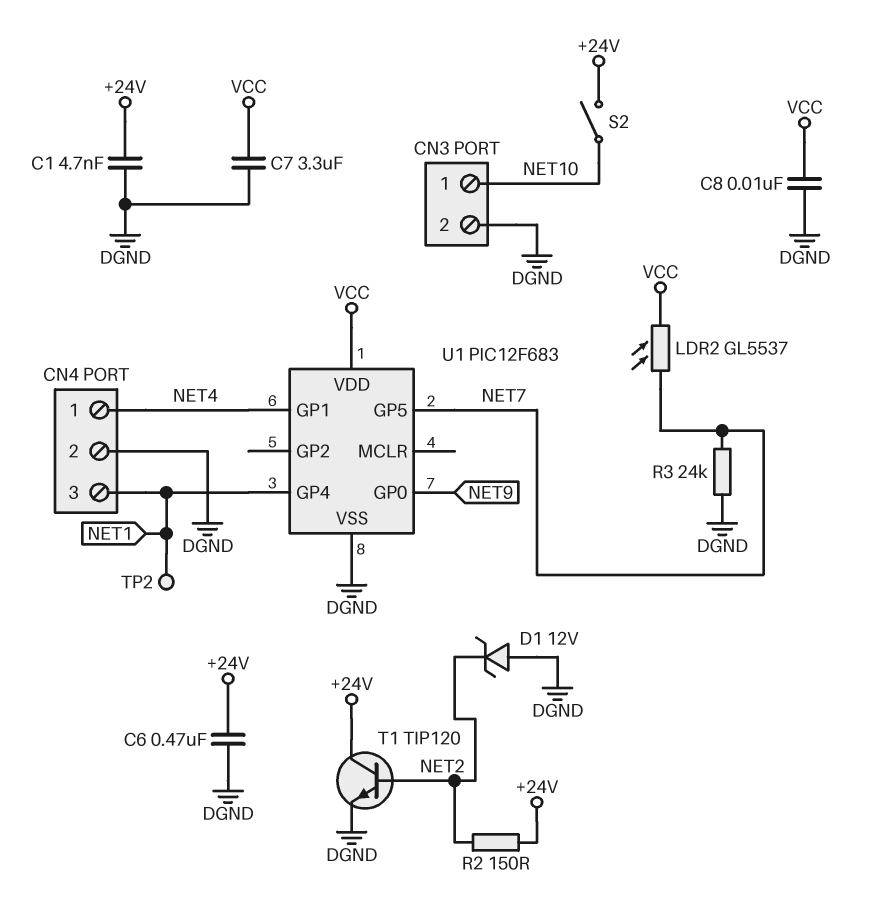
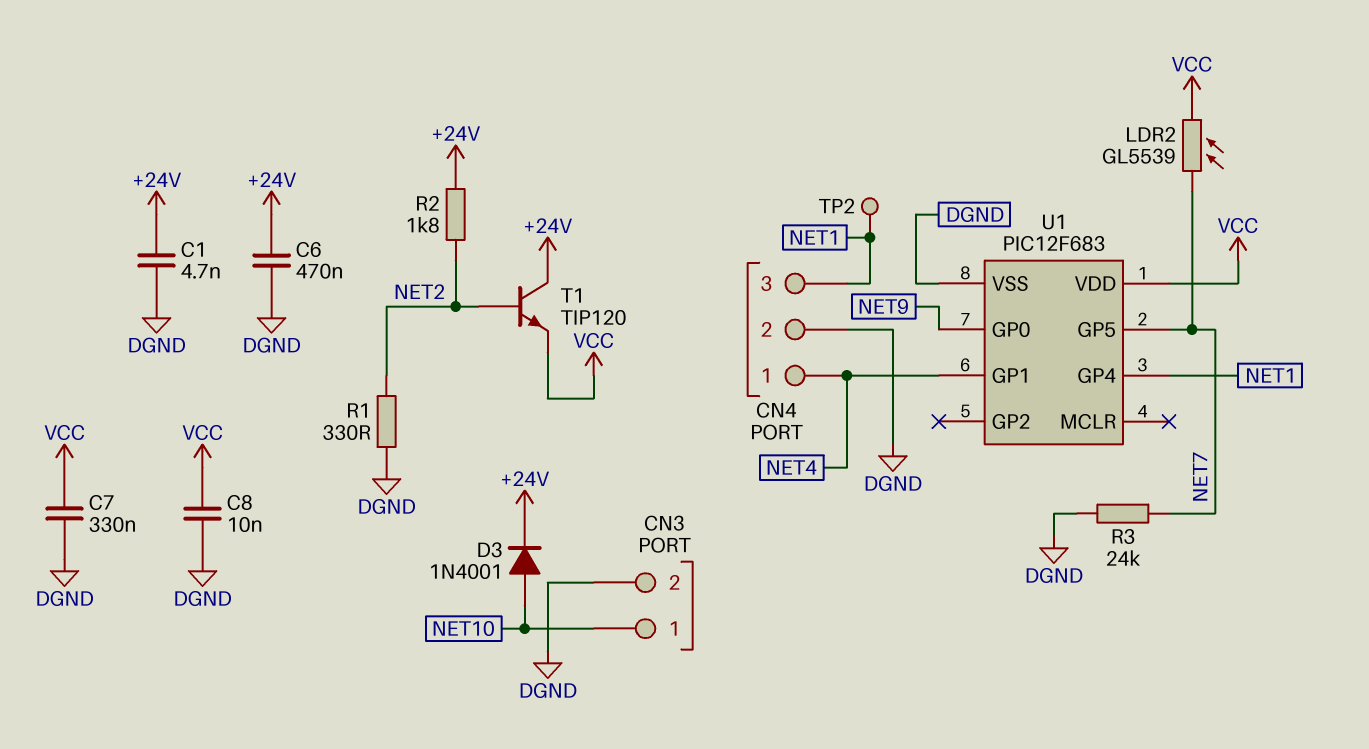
C7: 3.3uF (DGND, VCC) -> 330nF (DGND, VCC)
D1: zener 12V (A DGND, K NET2) -> none
D3: none -> diode 1N4001 (A NET10, K +24V)
LDR2: GL5537 (NET7, VCC) -> GL5539 (NET7, VCC)
R1: none -> 330 (DGND, NET2)
R2: 150 (+24V, NET2) -> 1.8k (+24V, NET2)
S2: switch (+24V, NET10) -> none
T1: NPN TIP120 (B NET2, C +24V, E DGND) -> NPN TIP120 (B NET2, C +24V, E VCC)

